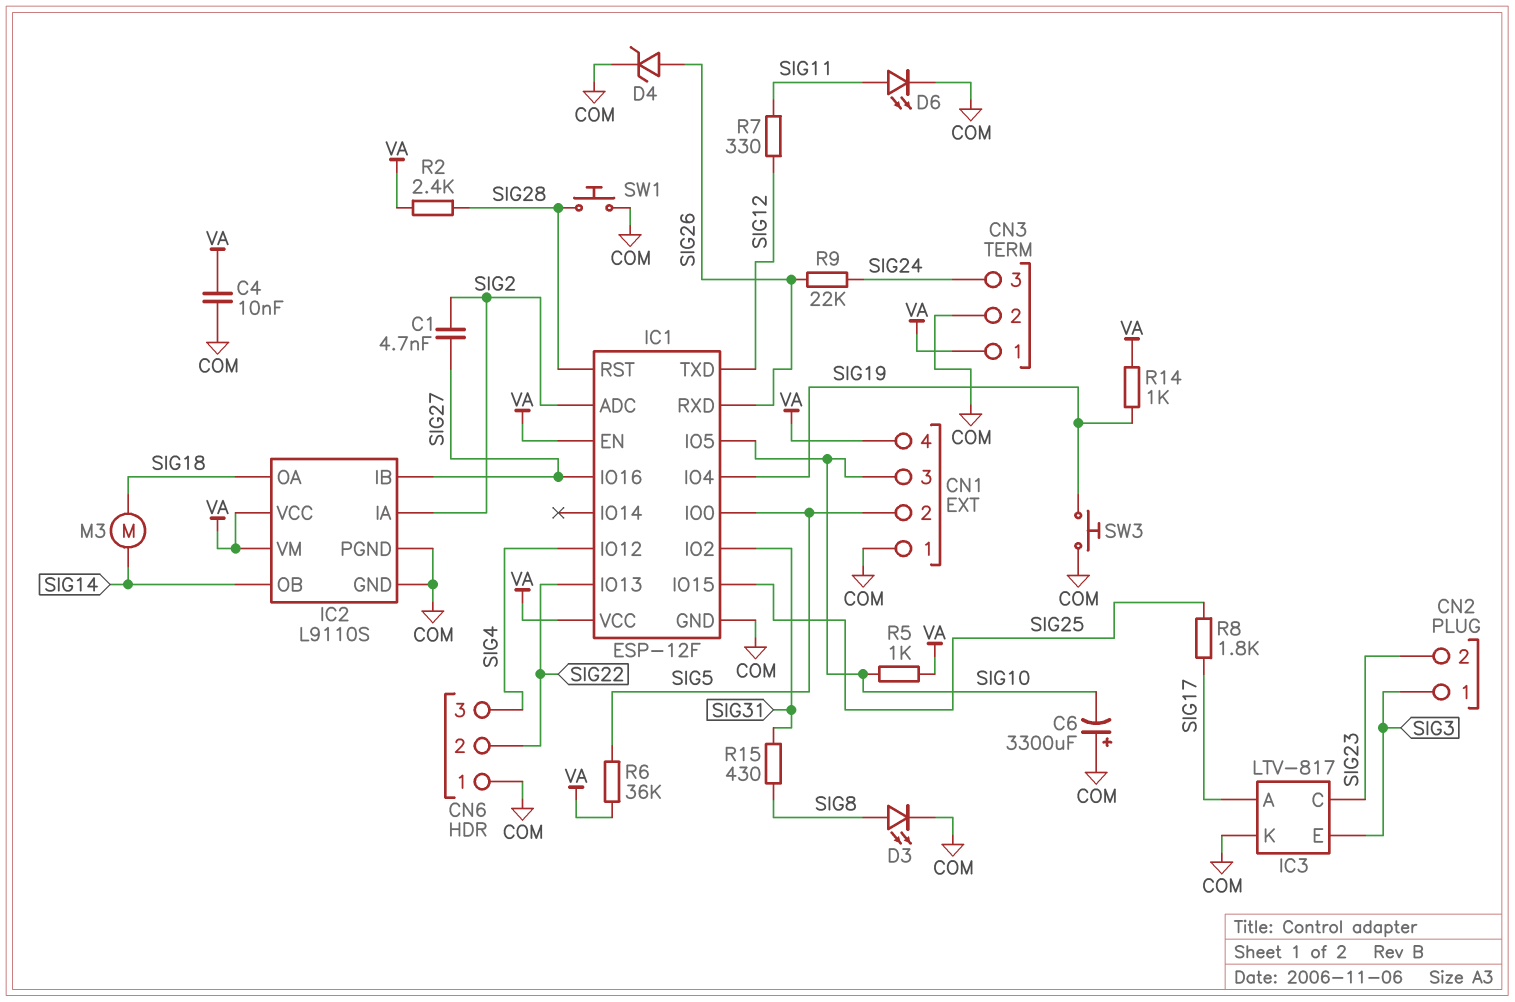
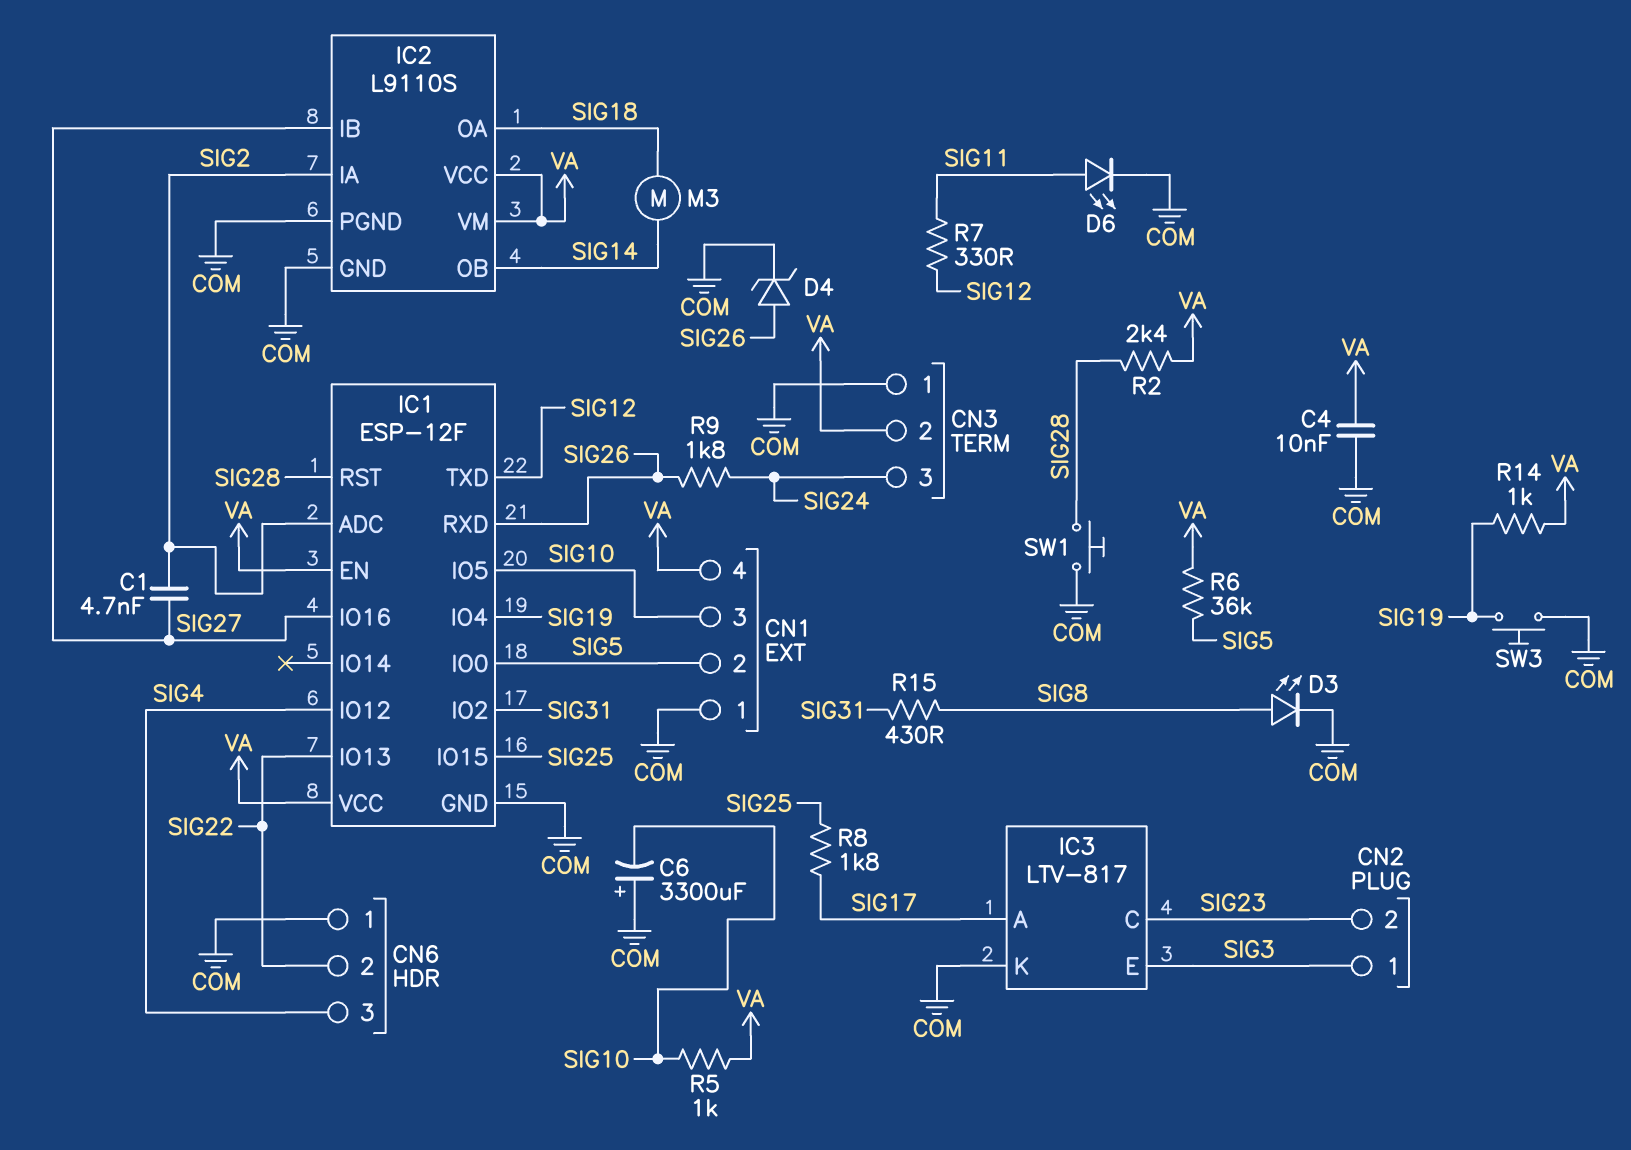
CN3 pin 1: VA -> COM
CN3 pin 2: COM -> VA
R9: 22k (SIG24, SIG26) -> 1.8k (SIG24, SIG26)

